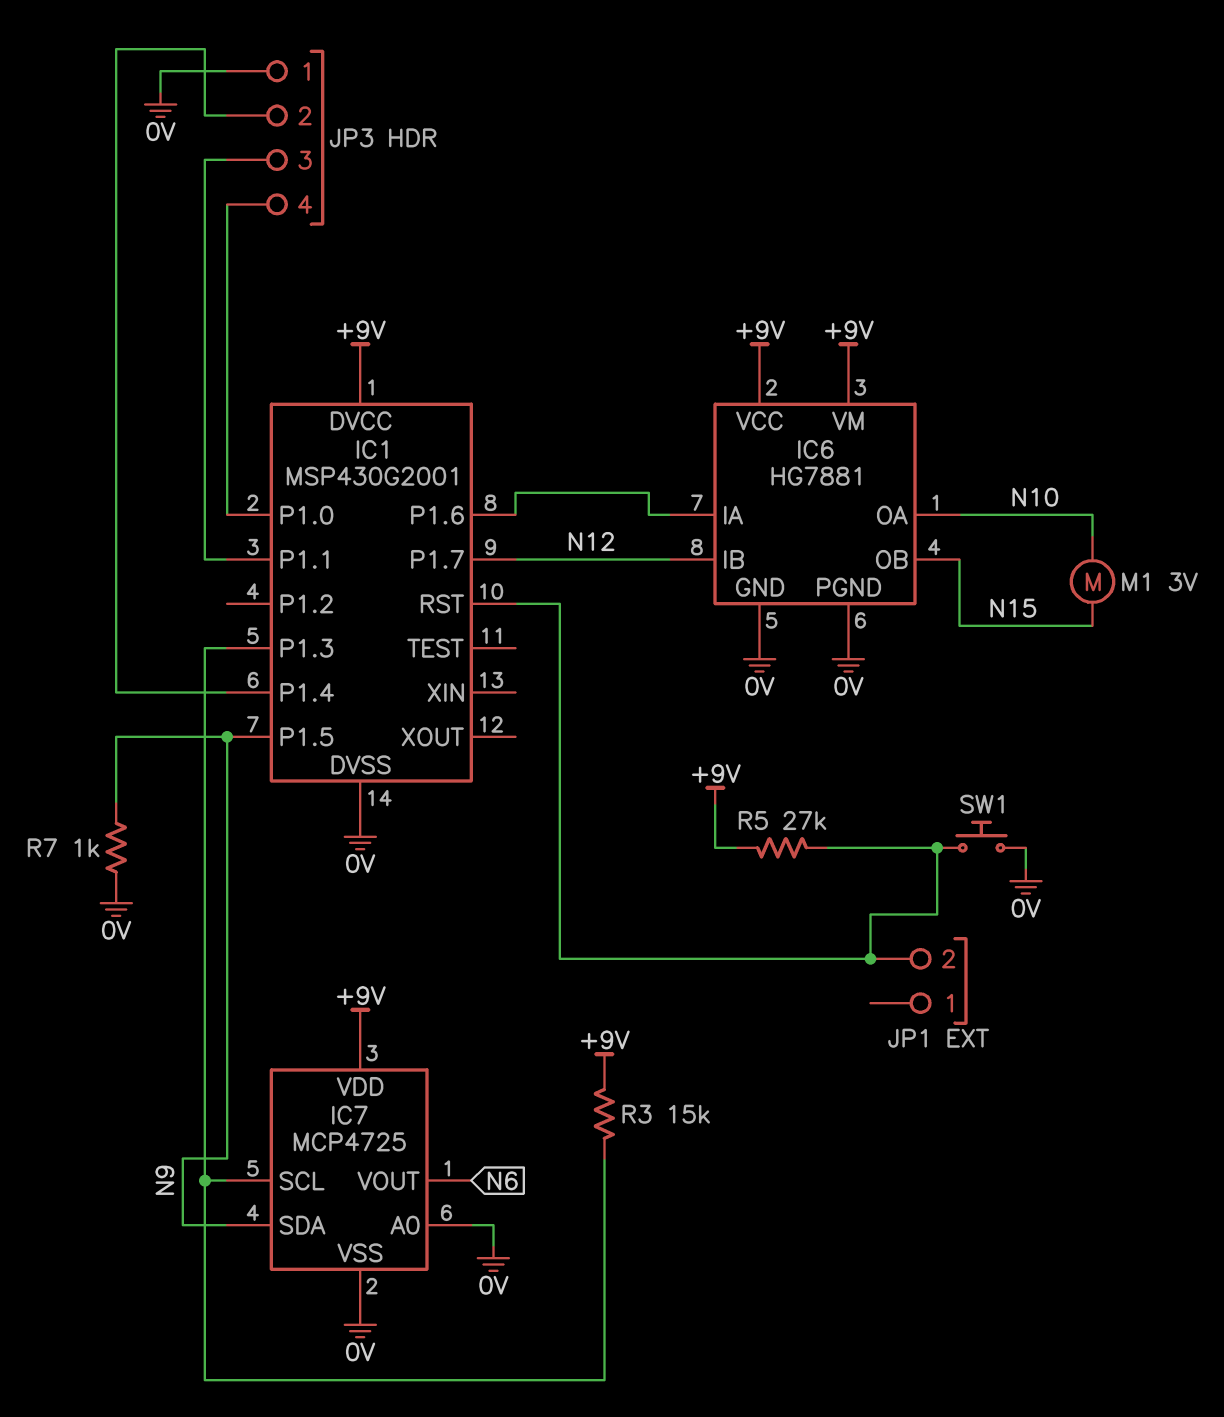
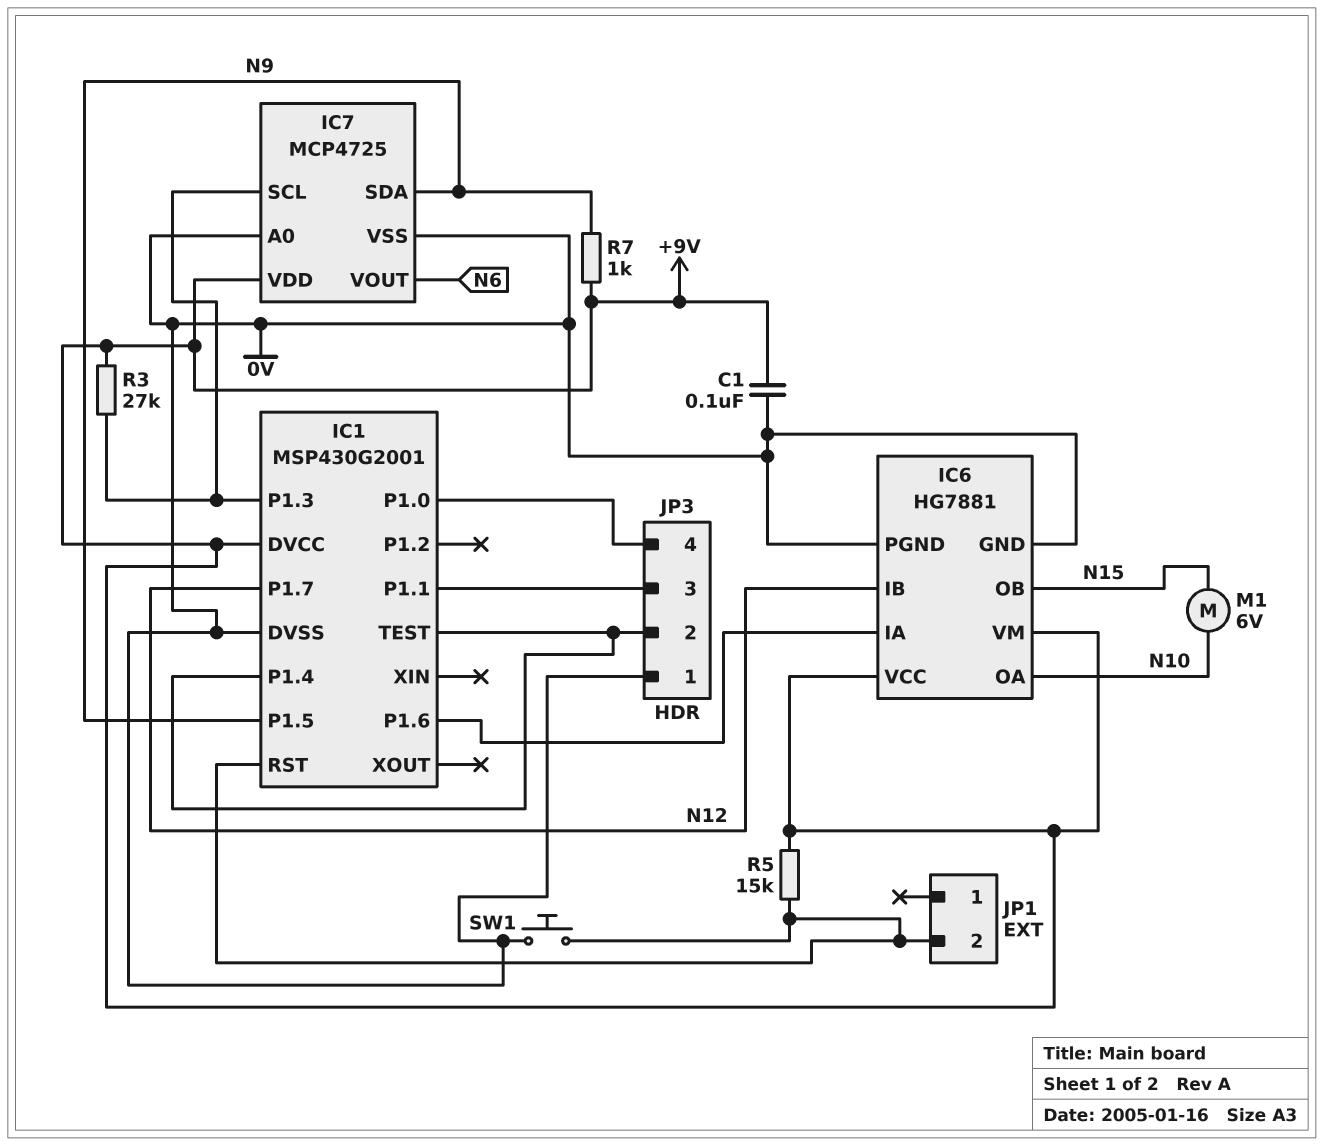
C1: none -> 100nF (+9V, 0V)
IC1 pin TEST: none -> IC1/P1.4
M1: motor 3V (N10, N15) -> motor 6V (N10, N15)
R3: 15k (+9V, IC1/P1.3) -> 27k (+9V, IC1/P1.3)
R5: 27k (+9V, IC1/RST) -> 15k (+9V, IC1/RST)
R7: 1k (0V, N9) -> 1k (+9V, N9)

